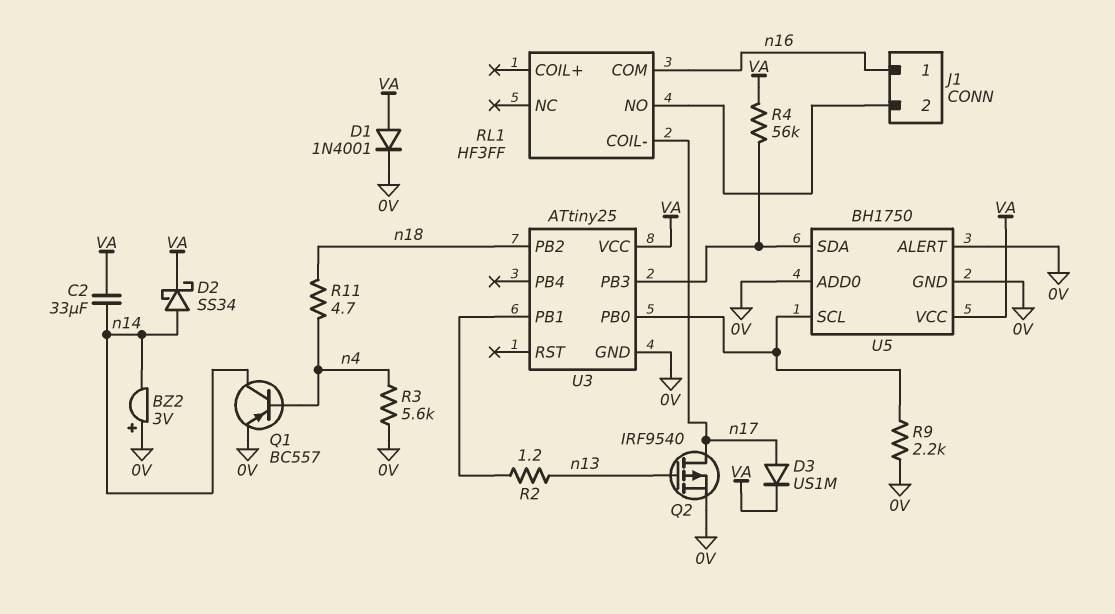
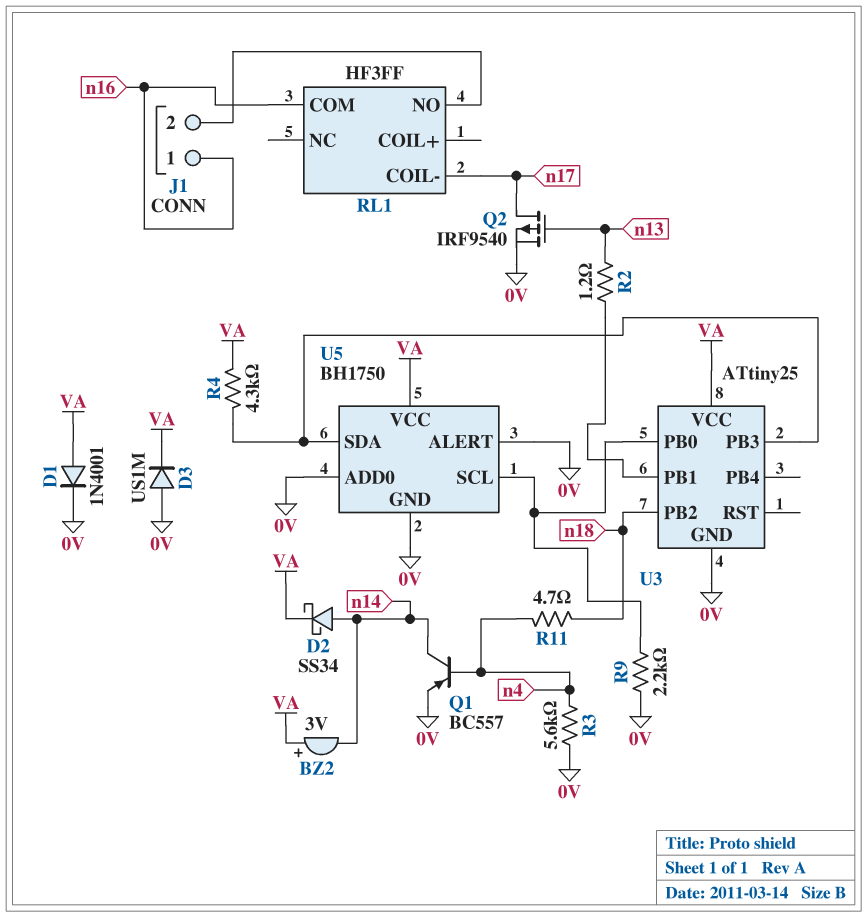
BZ2: buzzer 3V (plus 0V, minus n14) -> buzzer 3V (plus VA, minus n14)
C2: 33uF (VA, n14) -> none
D3: diode US1M (A n17, K VA) -> diode US1M (A 0V, K VA)
R4: 56k (U3/PB3, VA) -> 4.3k (U3/PB3, VA)

